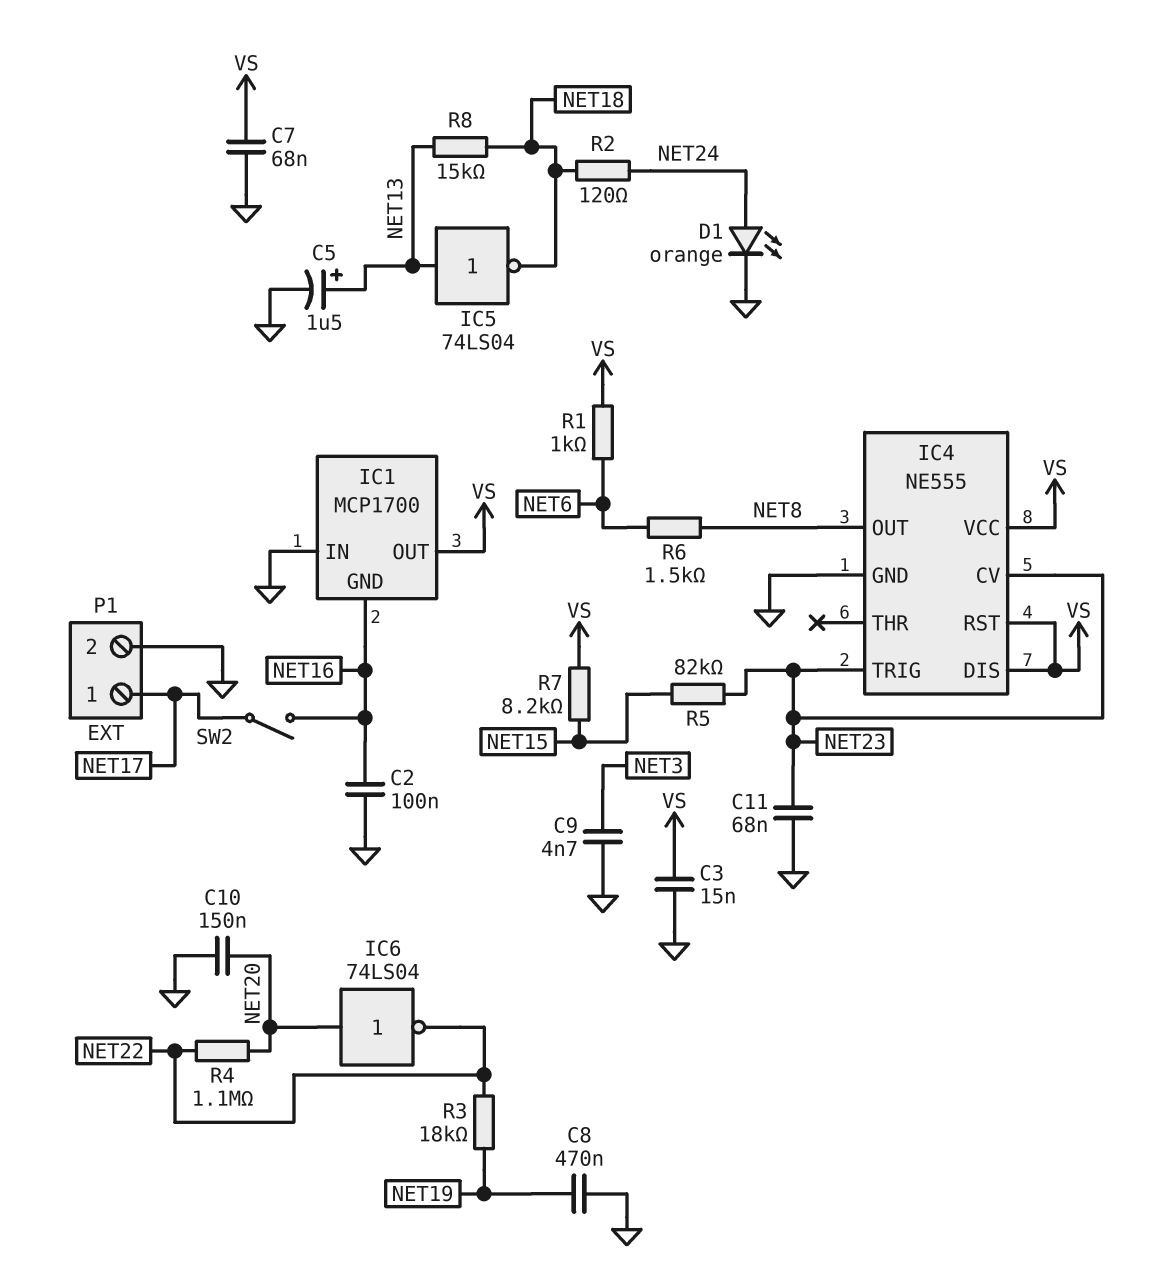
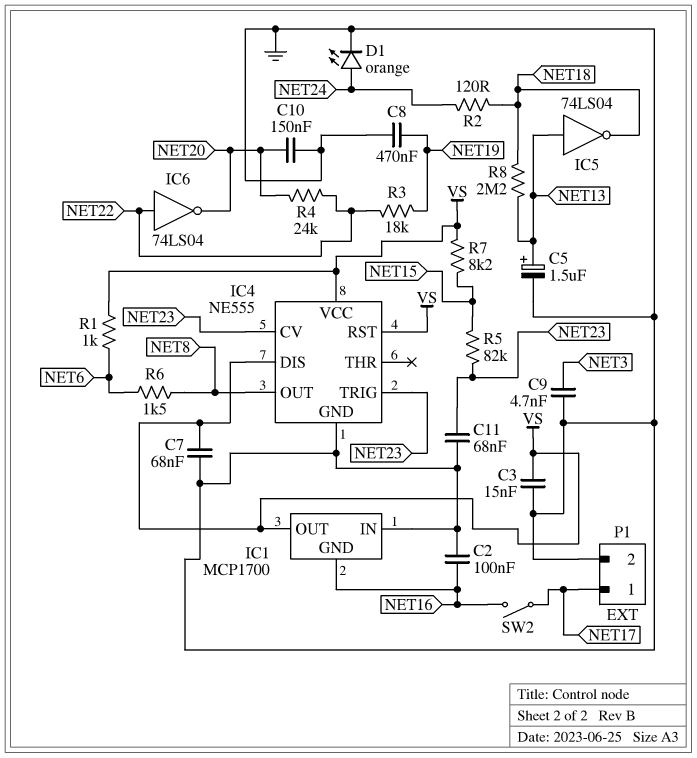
IC6: NOT 74LS04 (in NET20, out NET22) -> NOT 74LS04 (in NET22, out NET20)
R4: 1.1M (NET20, NET22) -> 24k (NET20, NET22)
R8: 15k (NET13, NET18) -> 2.2M (NET13, NET18)

